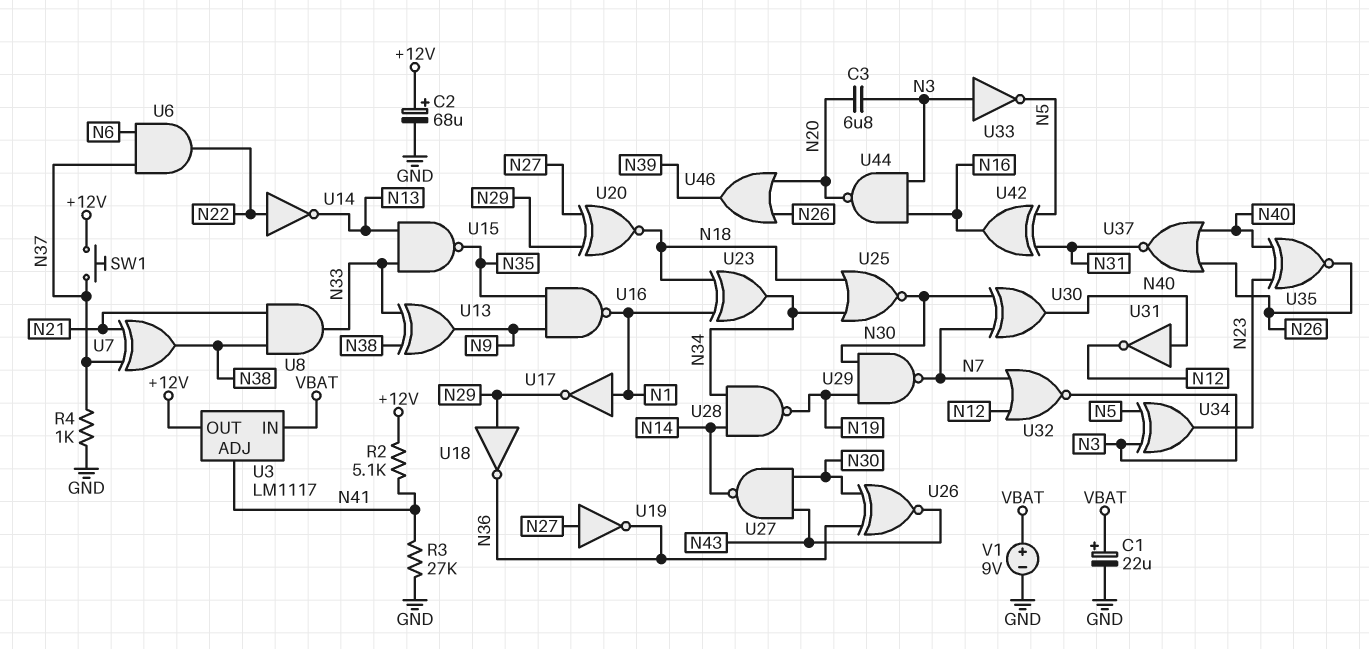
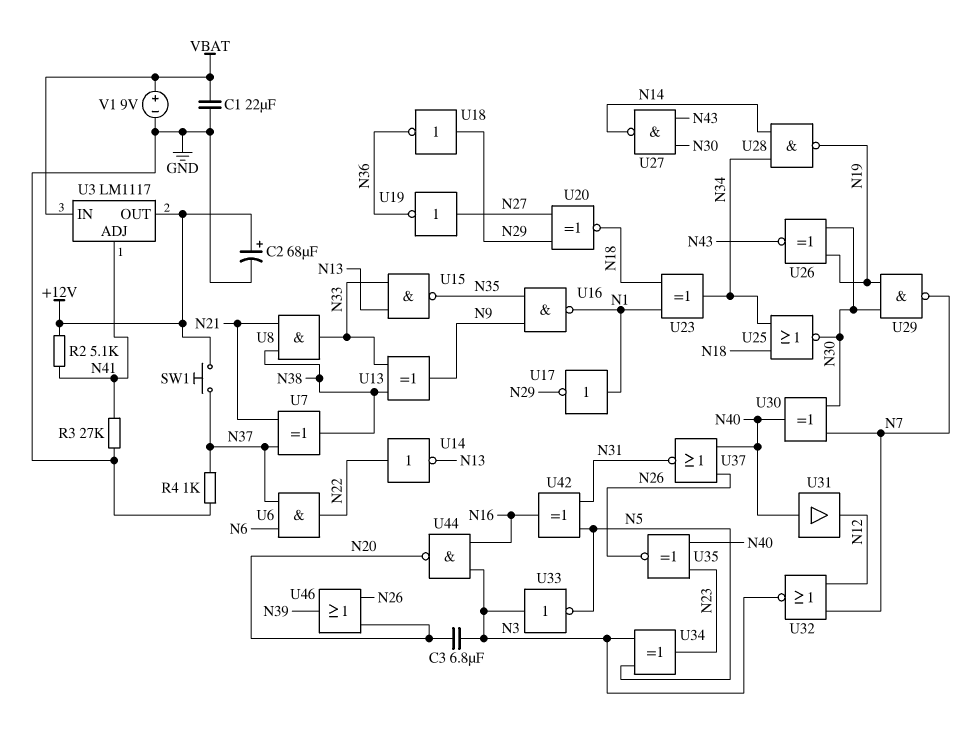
C1: 22uF (plus VBAT, minus GND) -> 22uF (GND, VBAT)
U26: XNOR (in N30, in N36, out N43) -> XNOR (in N19, in N30, out N43)
U31: NOT (in N40, out N12) -> buffer (in N40, out N12)

